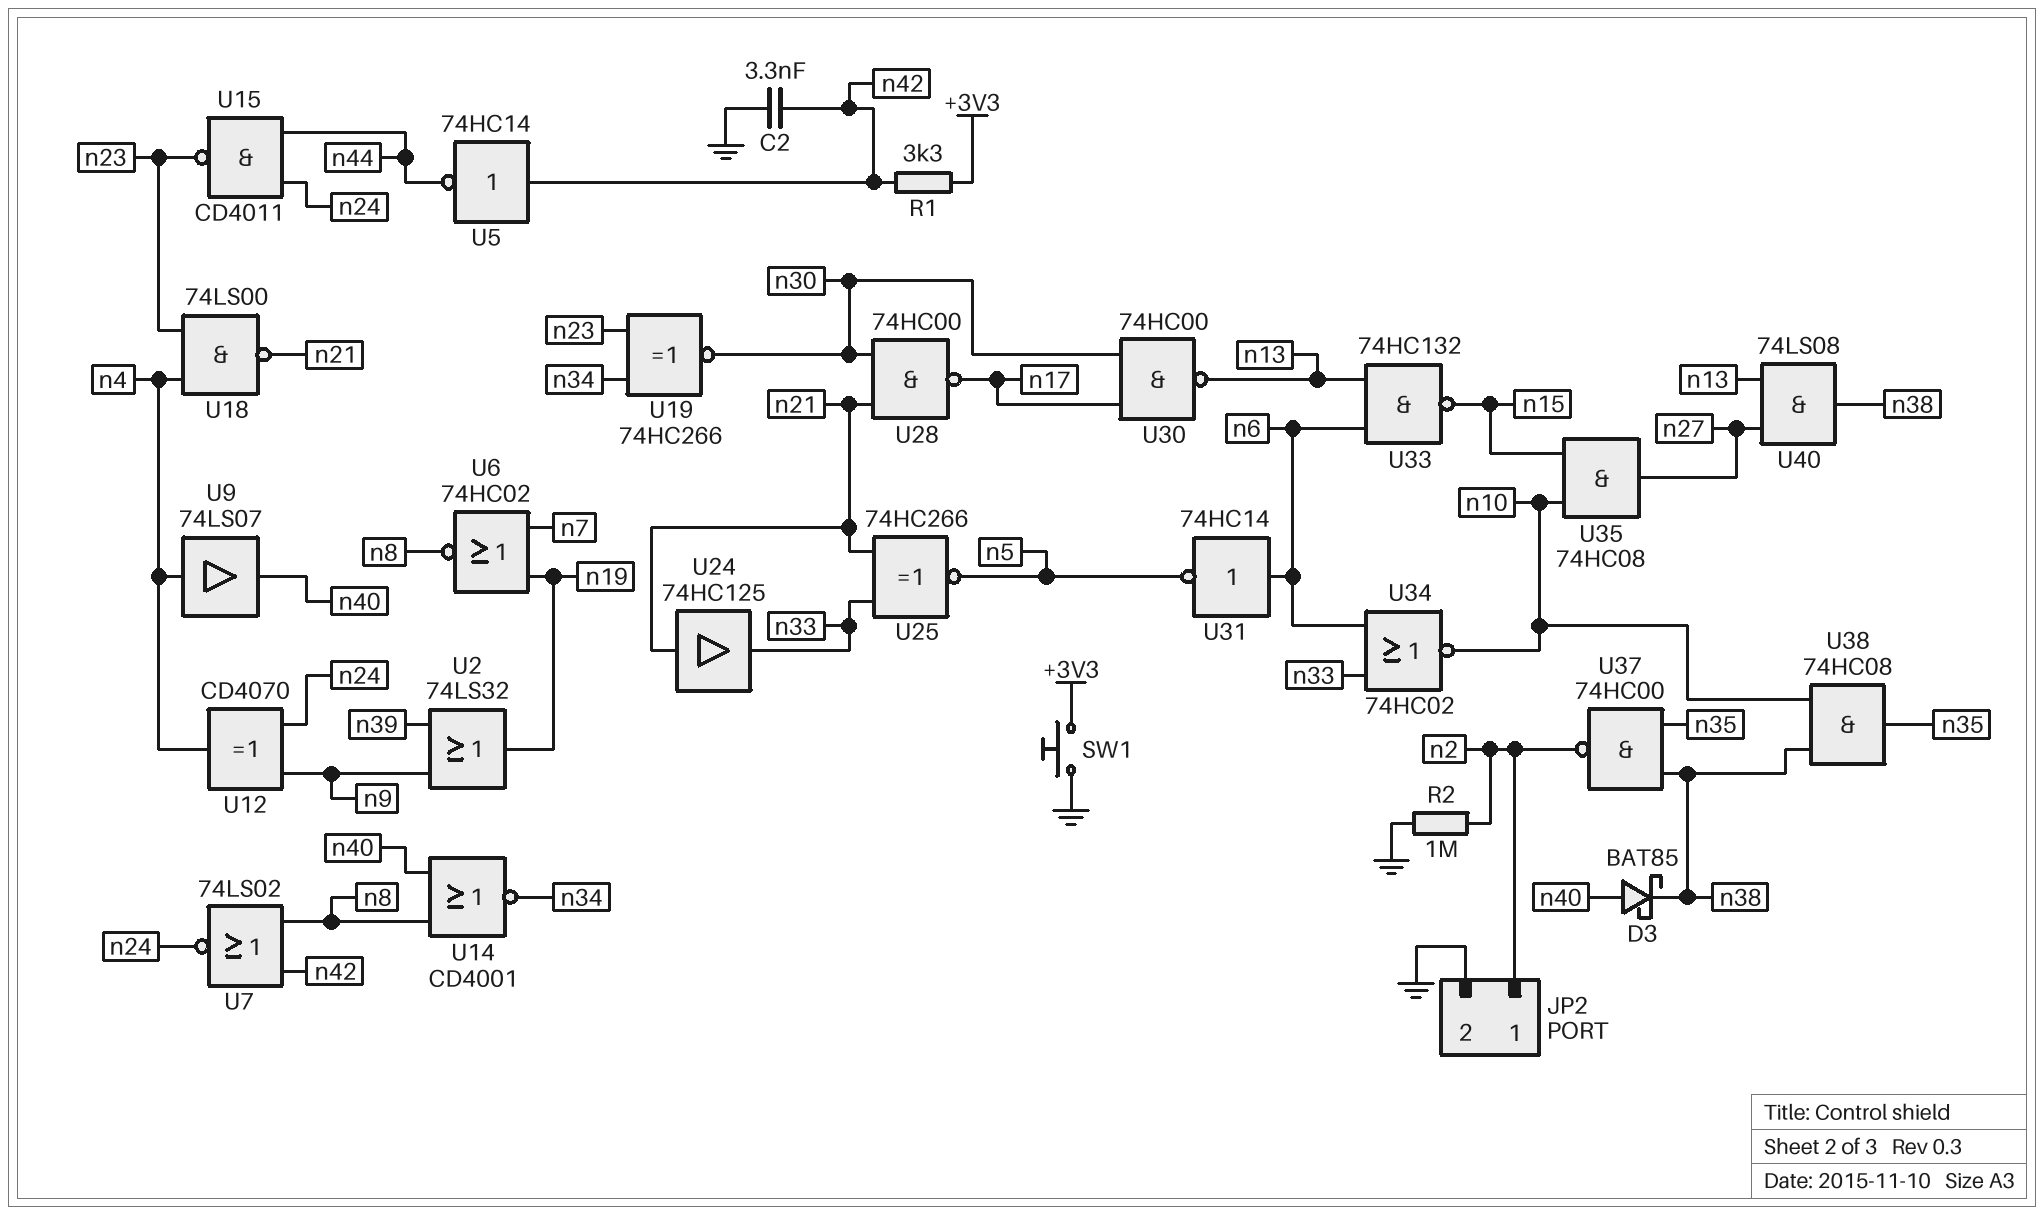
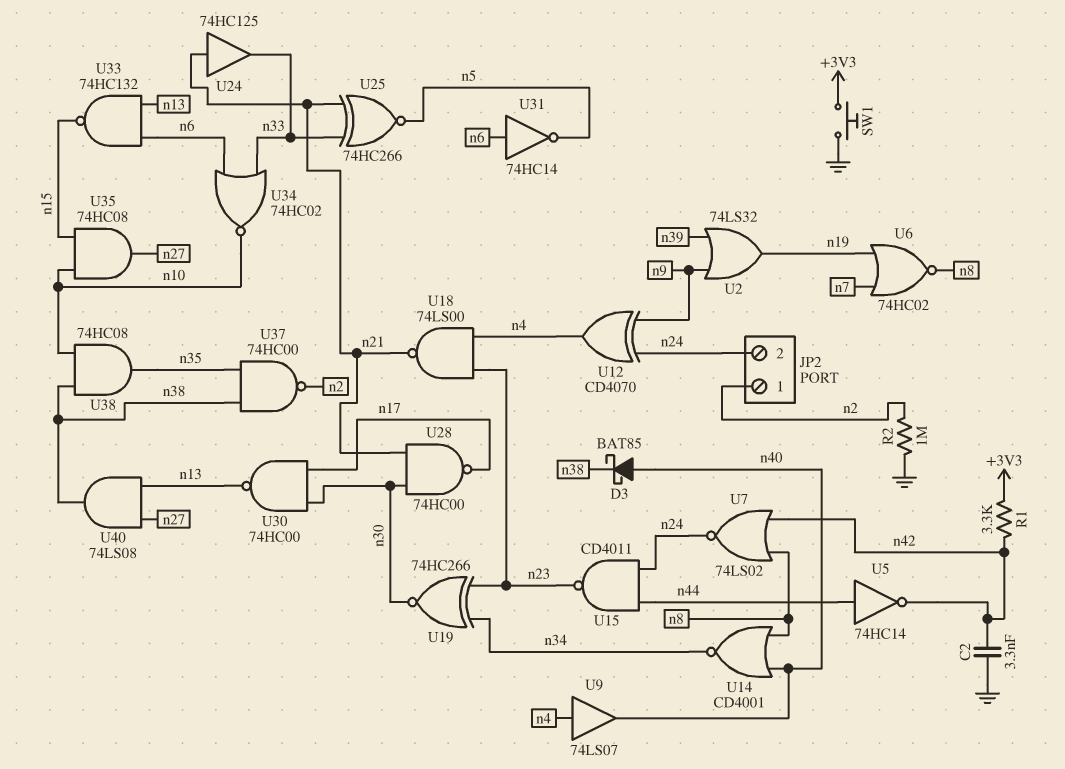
JP2 pin 2: GND -> n24
U5: NOT 74HC14 (in n42, out n44) -> NOT 74HC14 (in n44, out n42)

